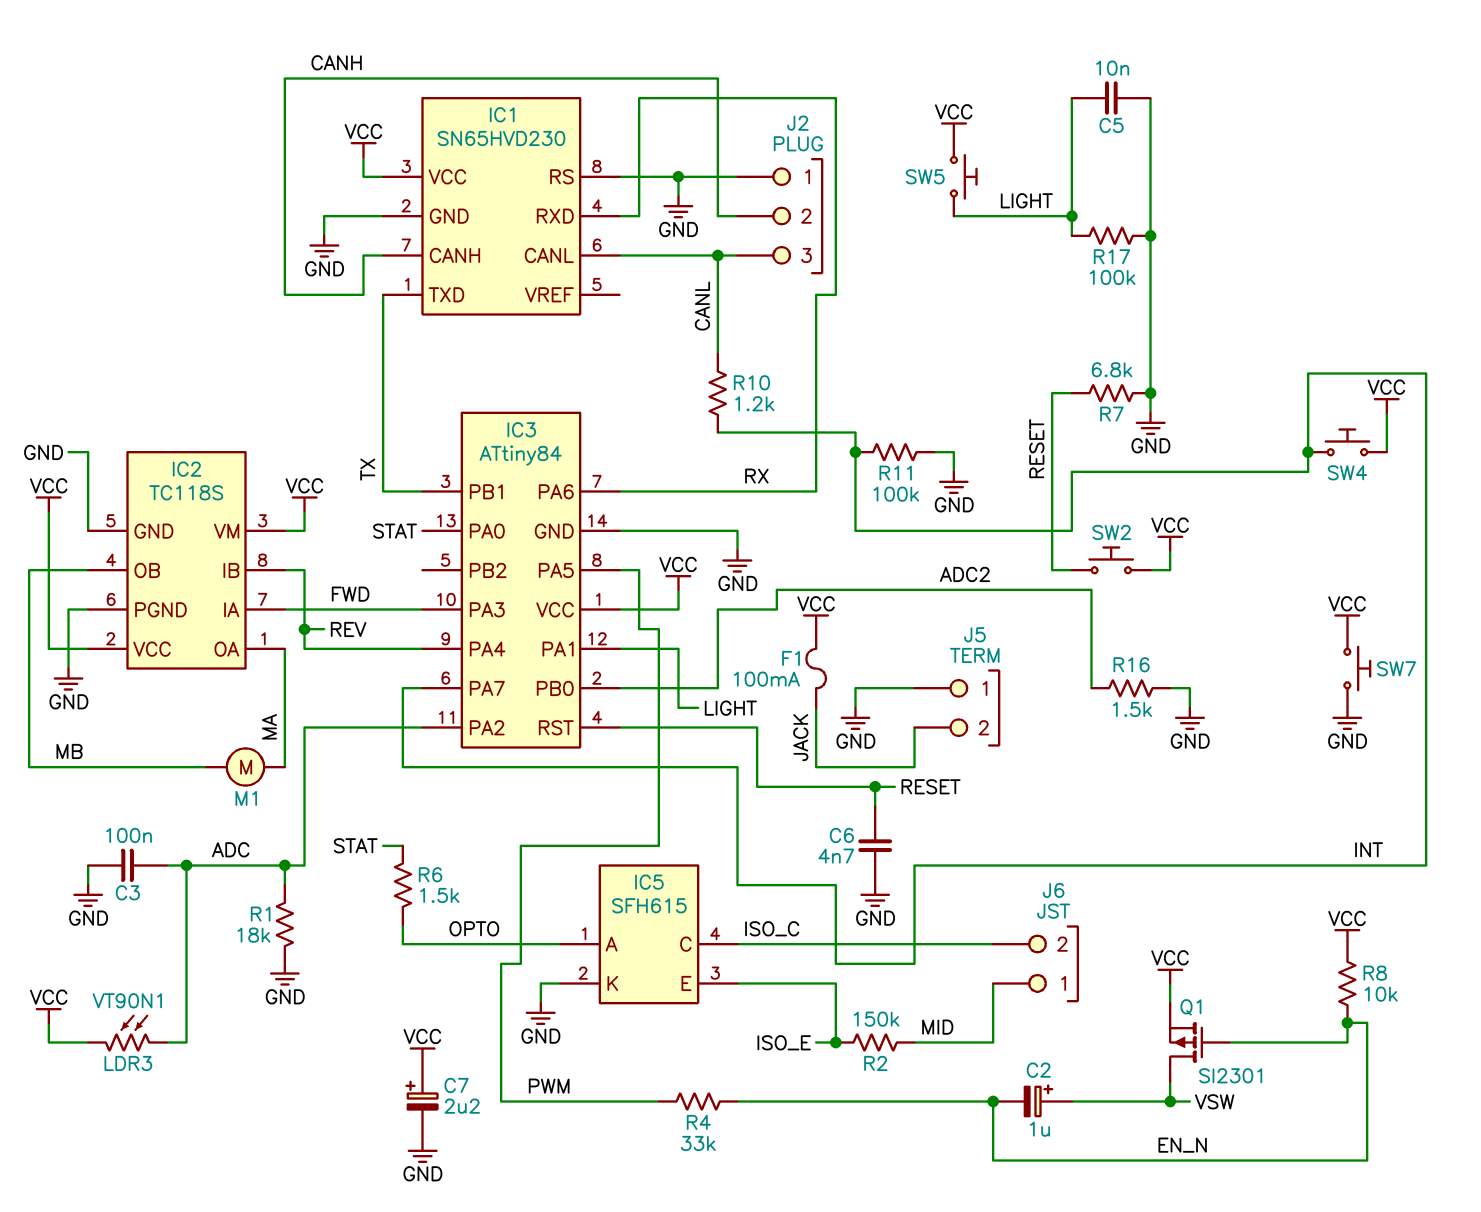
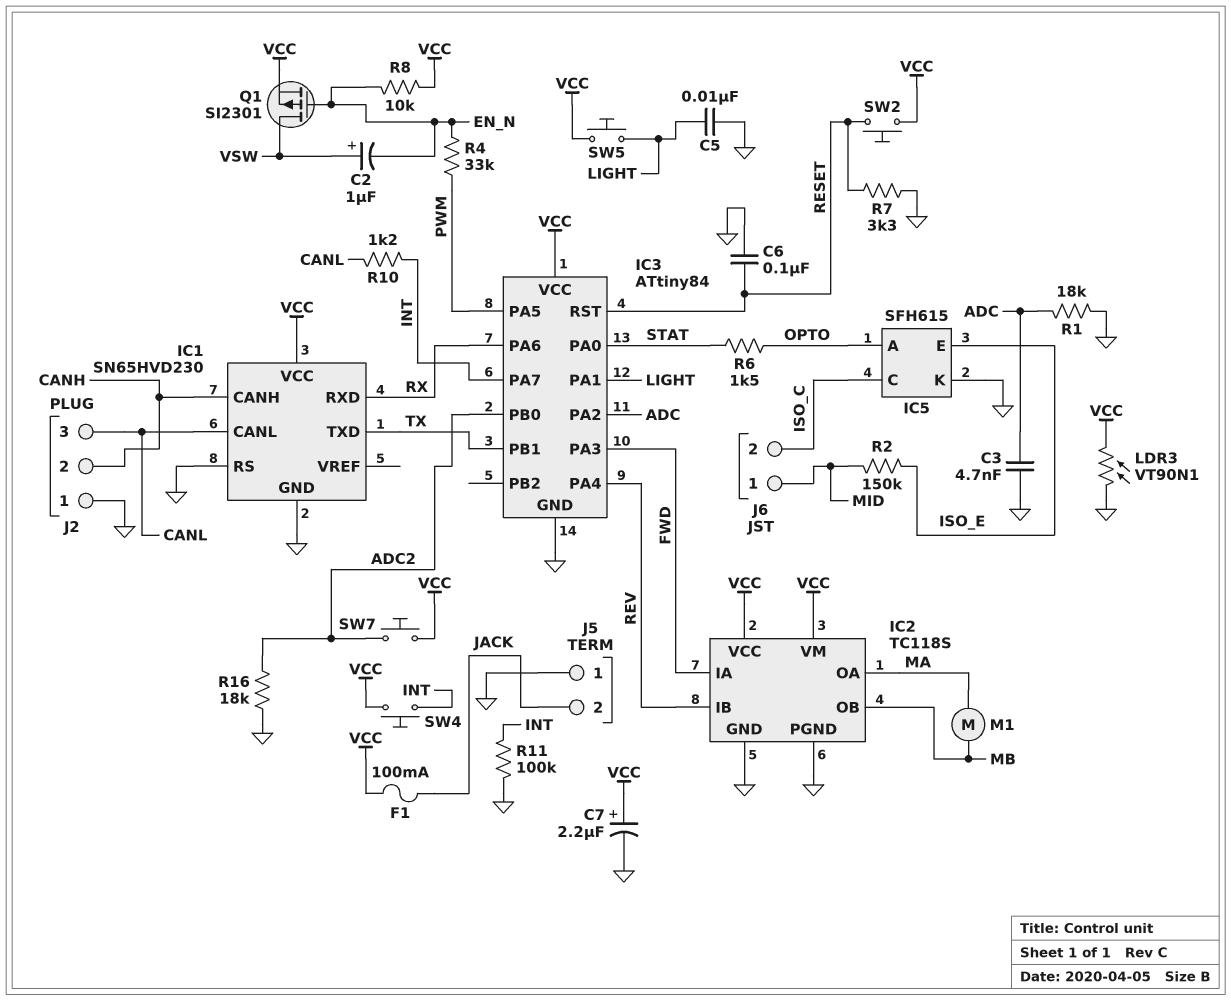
C3: 100nF (ADC, GND) -> 4.7nF (ADC, GND)
C6: 4.7nF (GND, RESET) -> 100nF (GND, RESET)
LDR3: VT90N1 (ADC, VCC) -> VT90N1 (GND, VCC)
R7: 6.8k (GND, RESET) -> 3.3k (GND, RESET)
R16: 1.5k (ADC2, GND) -> 18k (ADC2, GND)
R17: 100k (GND, LIGHT) -> none
SW7: button (GND, VCC) -> button (ADC2, VCC)

